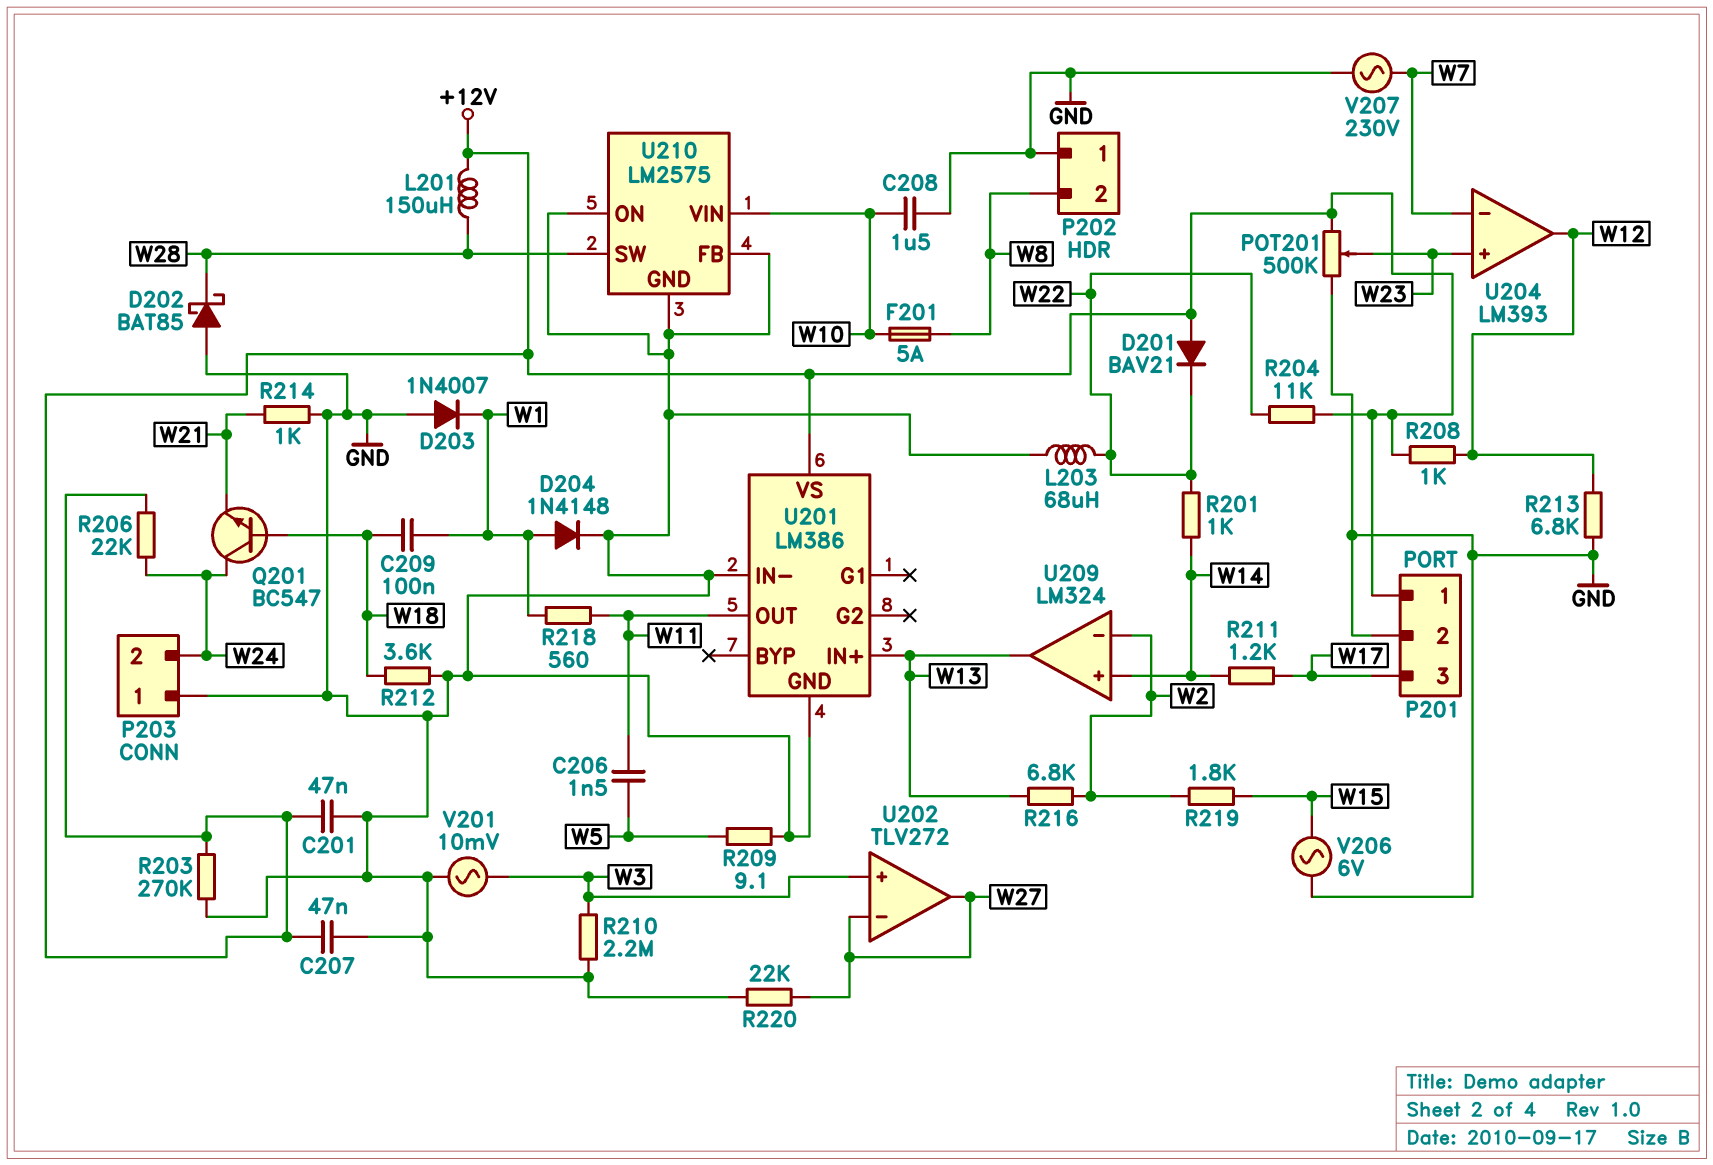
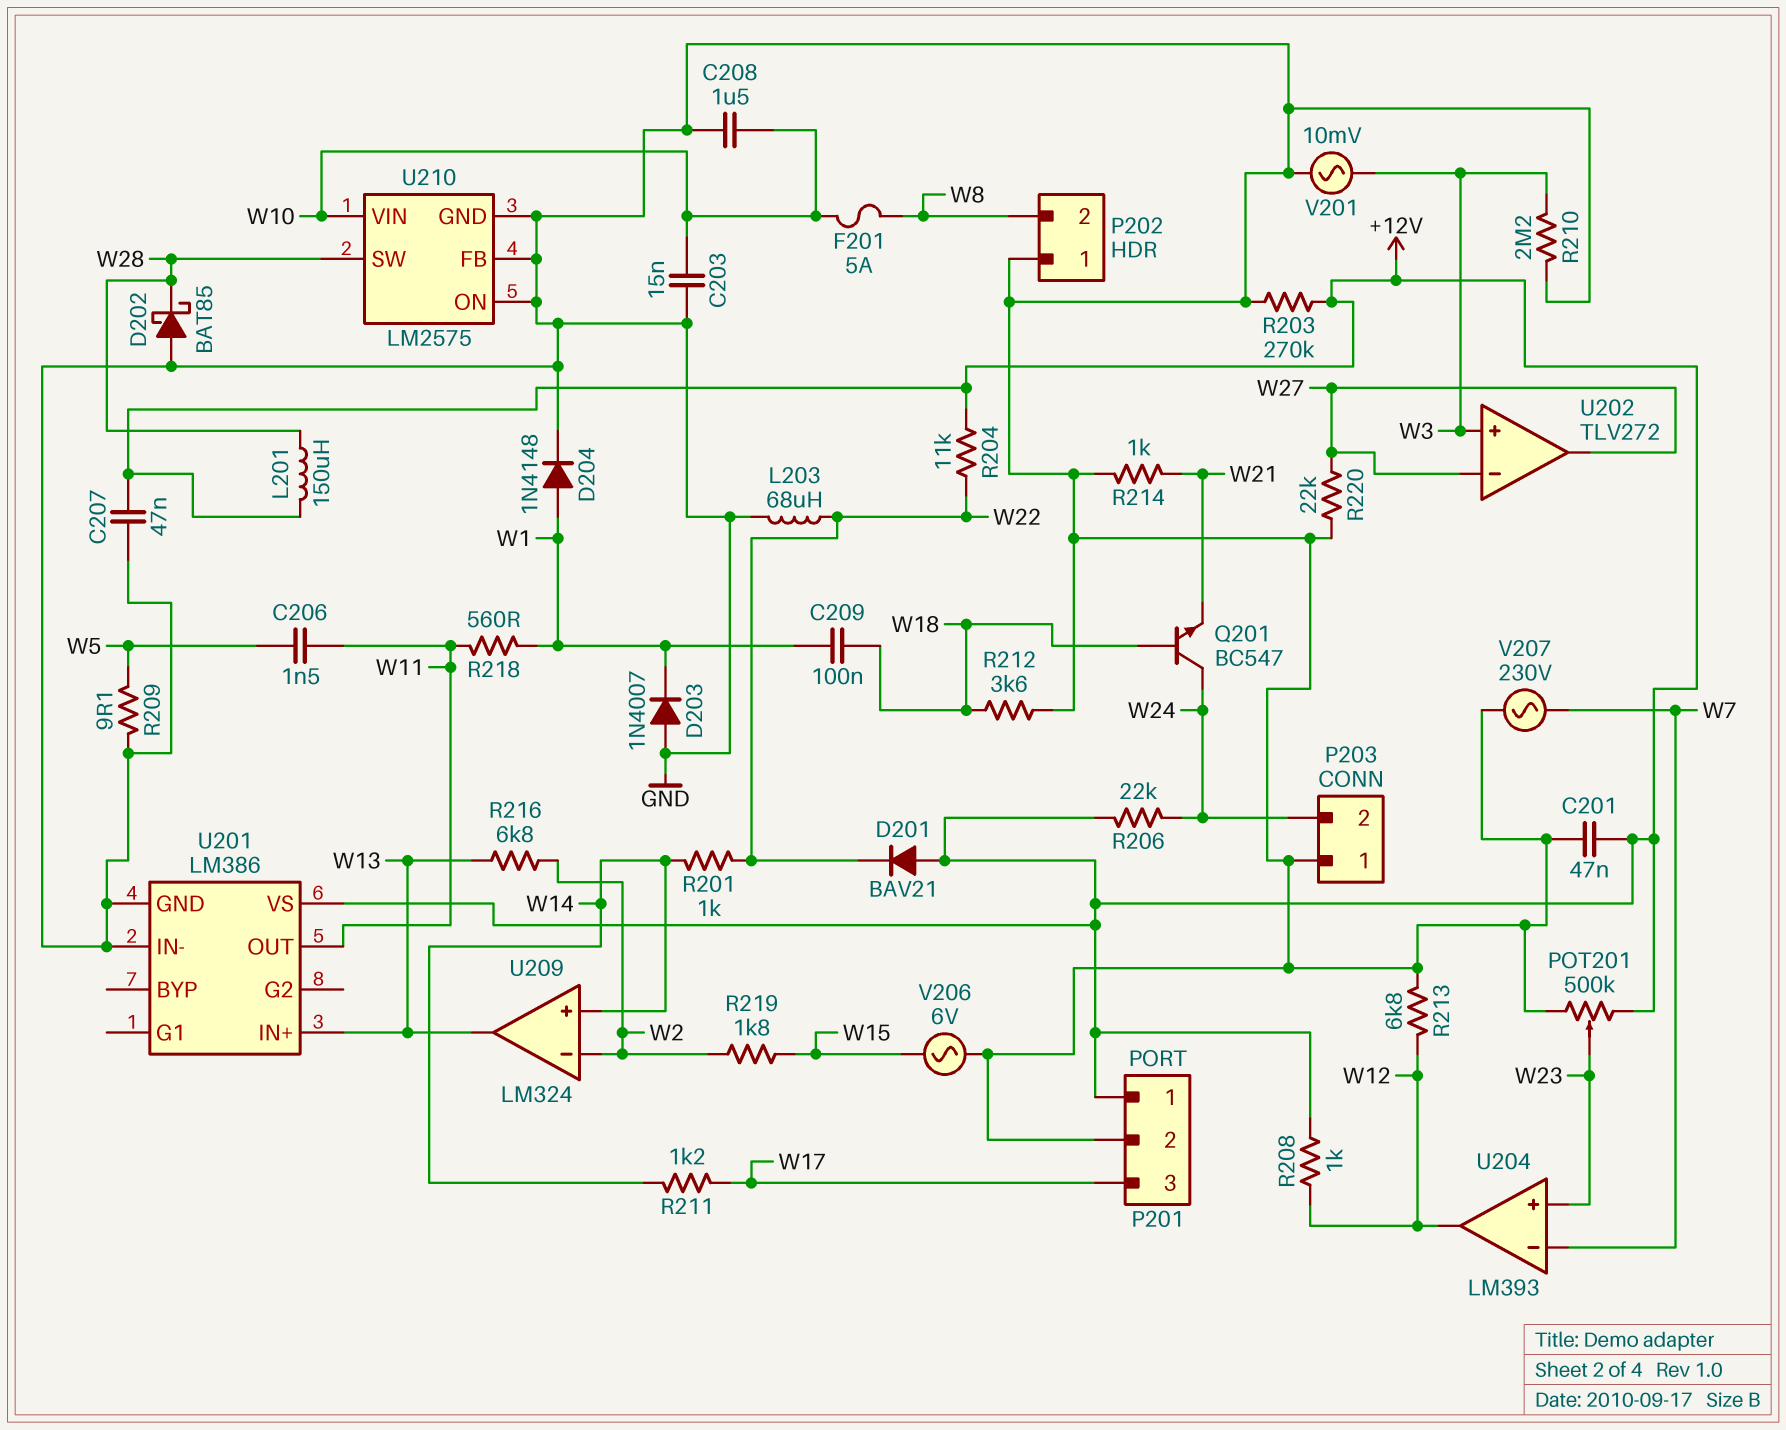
C203: none -> 15nF (GND, W10)

